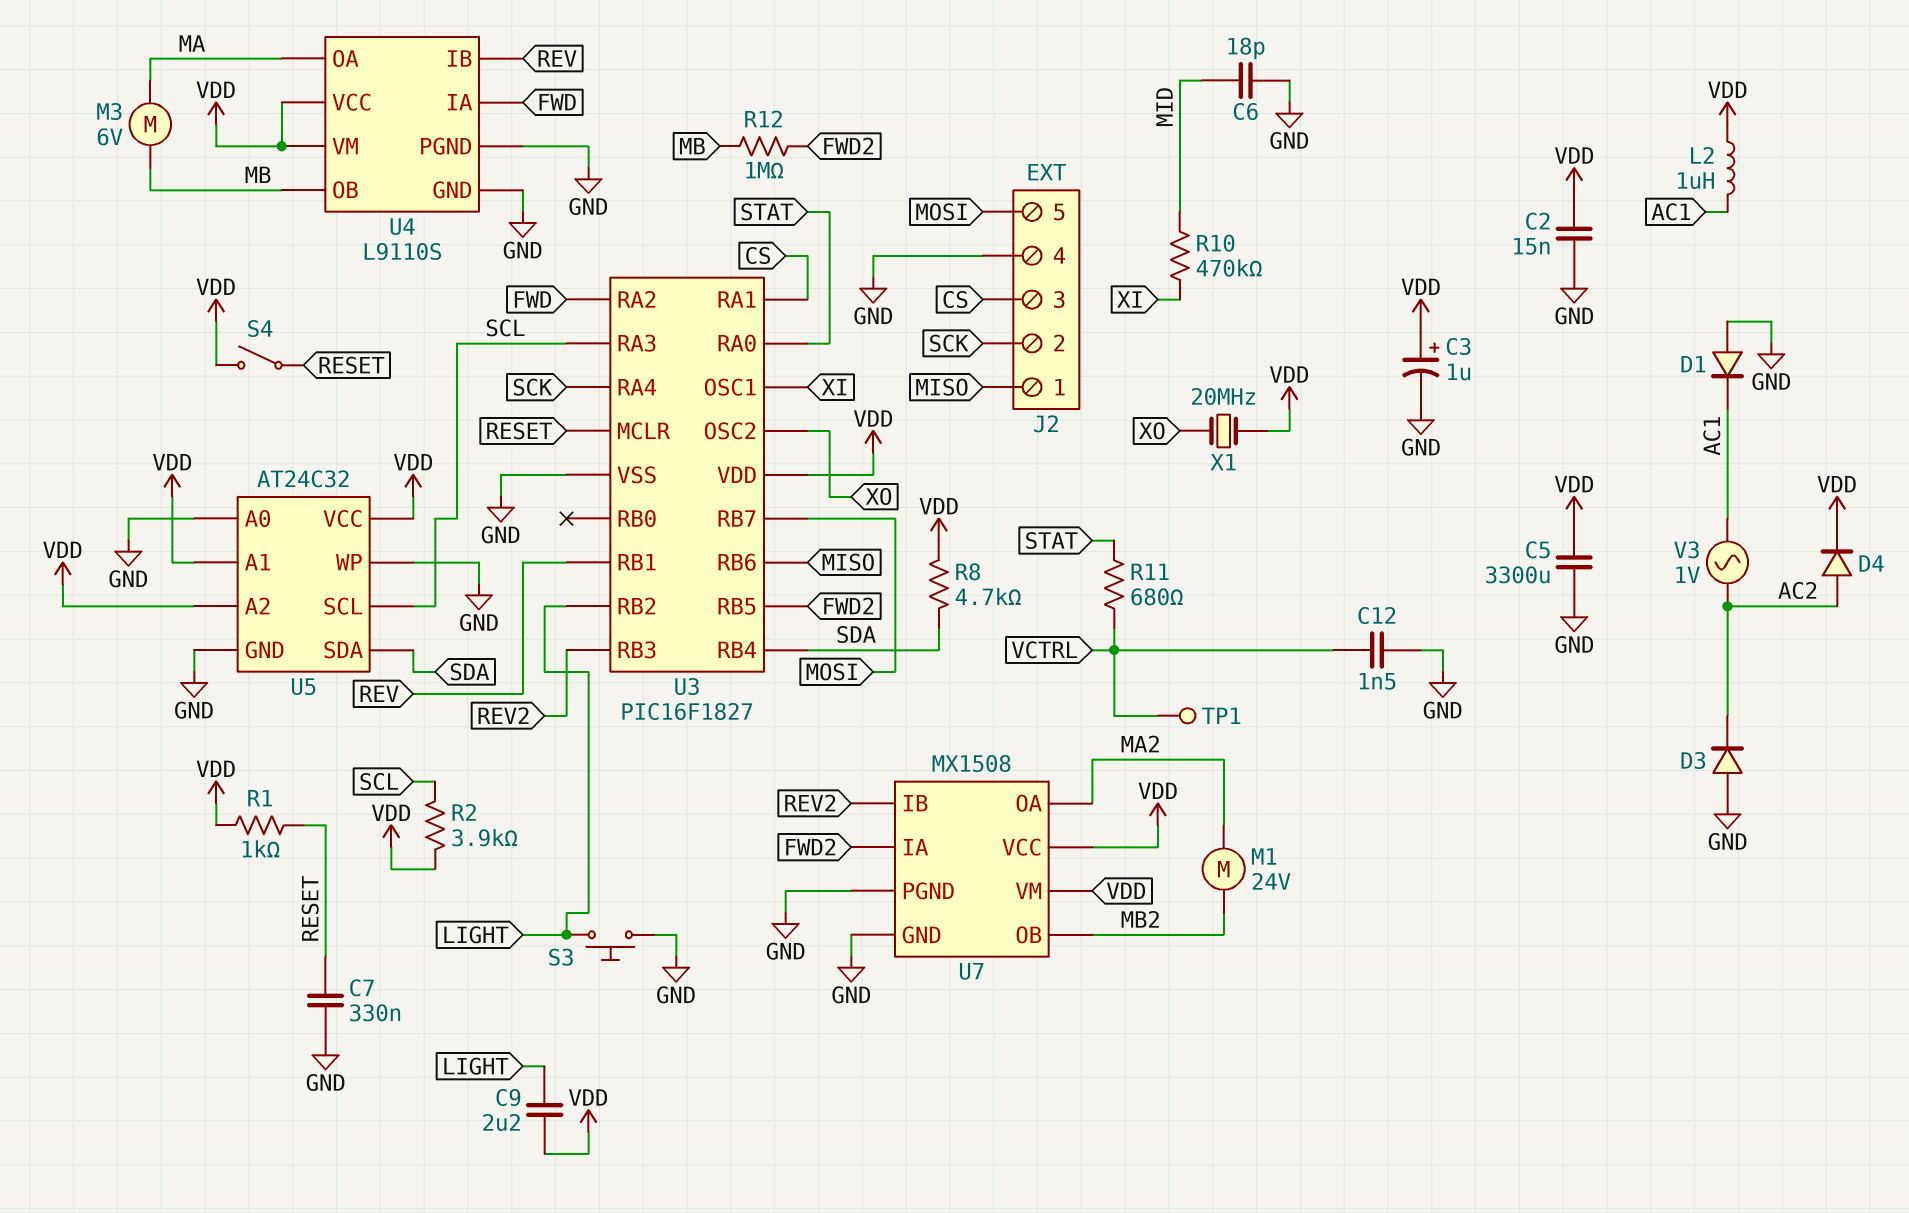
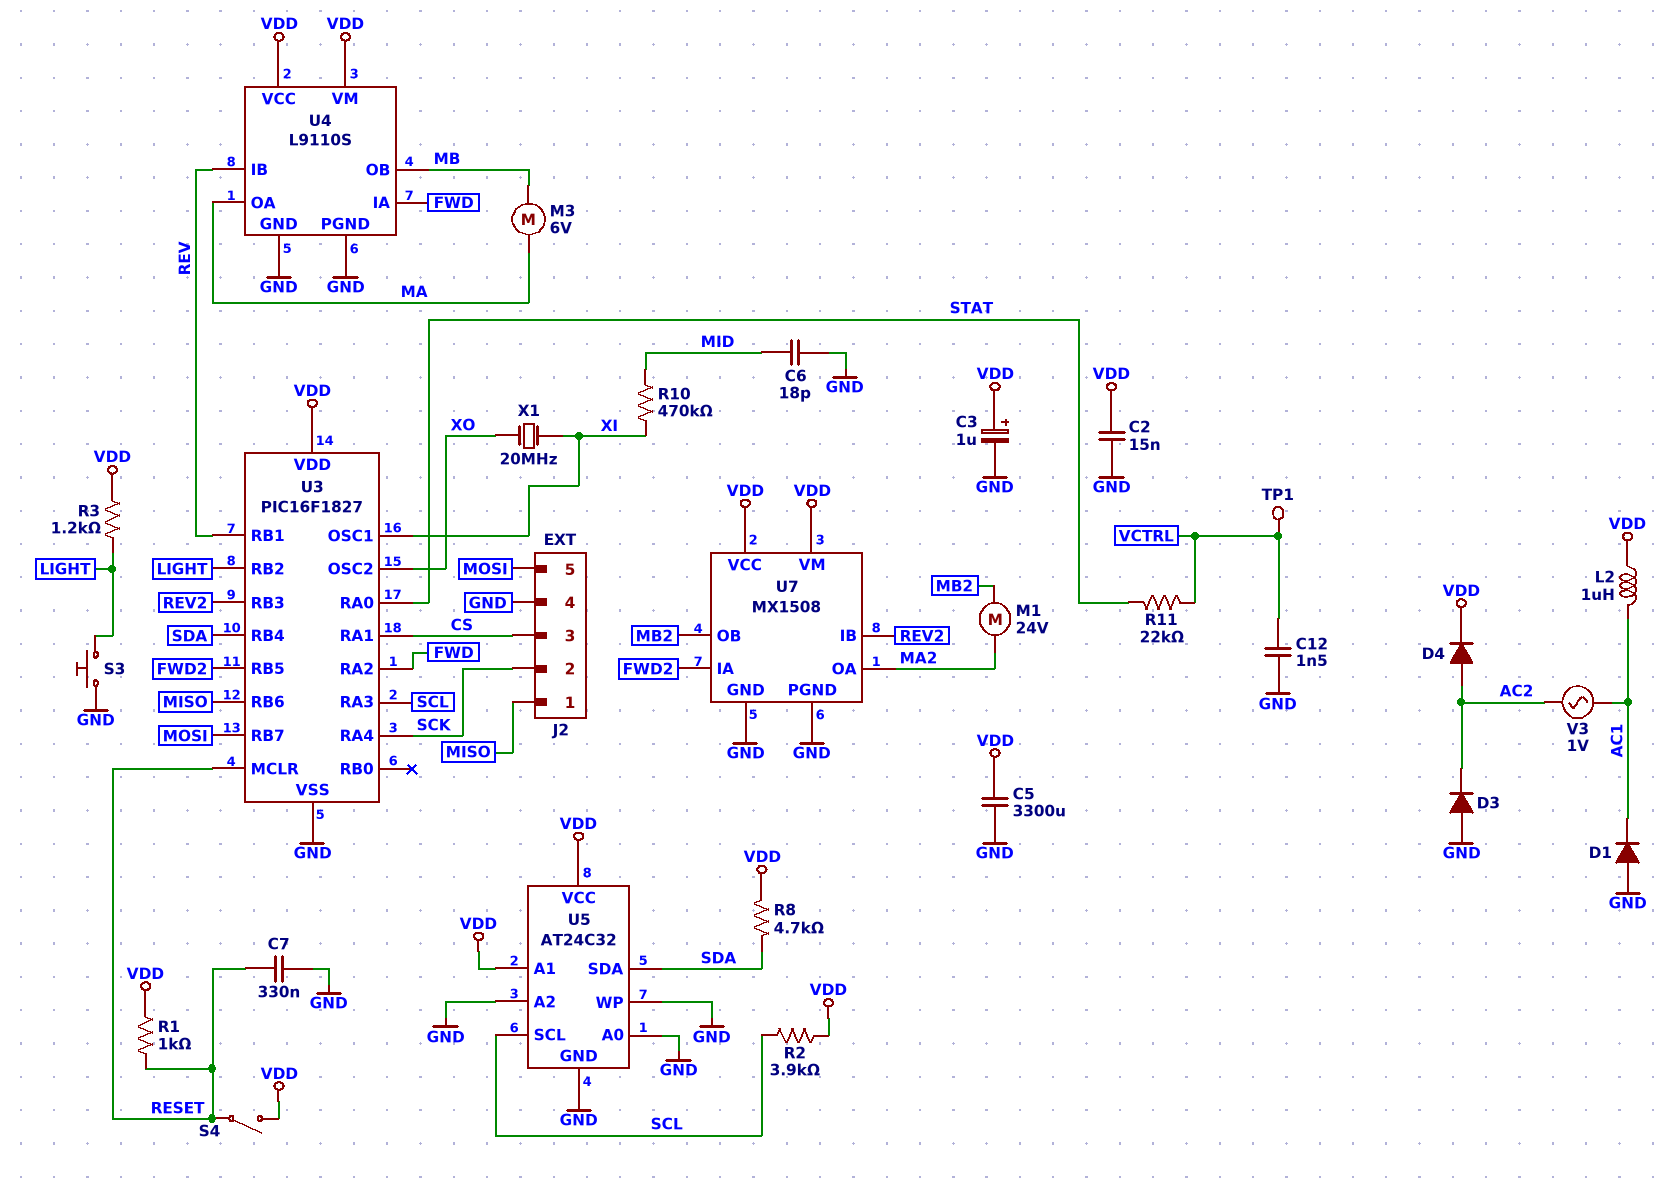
C9: 2.2uF (LIGHT, VDD) -> none
R3: none -> 1.2k (LIGHT, VDD)
R11: 680 (STAT, VCTRL) -> 22k (STAT, VCTRL)
R12: 1M (FWD2, MB) -> none
U5 pin A2: VDD -> GND
X1: 20MHz (VDD, XO) -> 20MHz (XI, XO)

